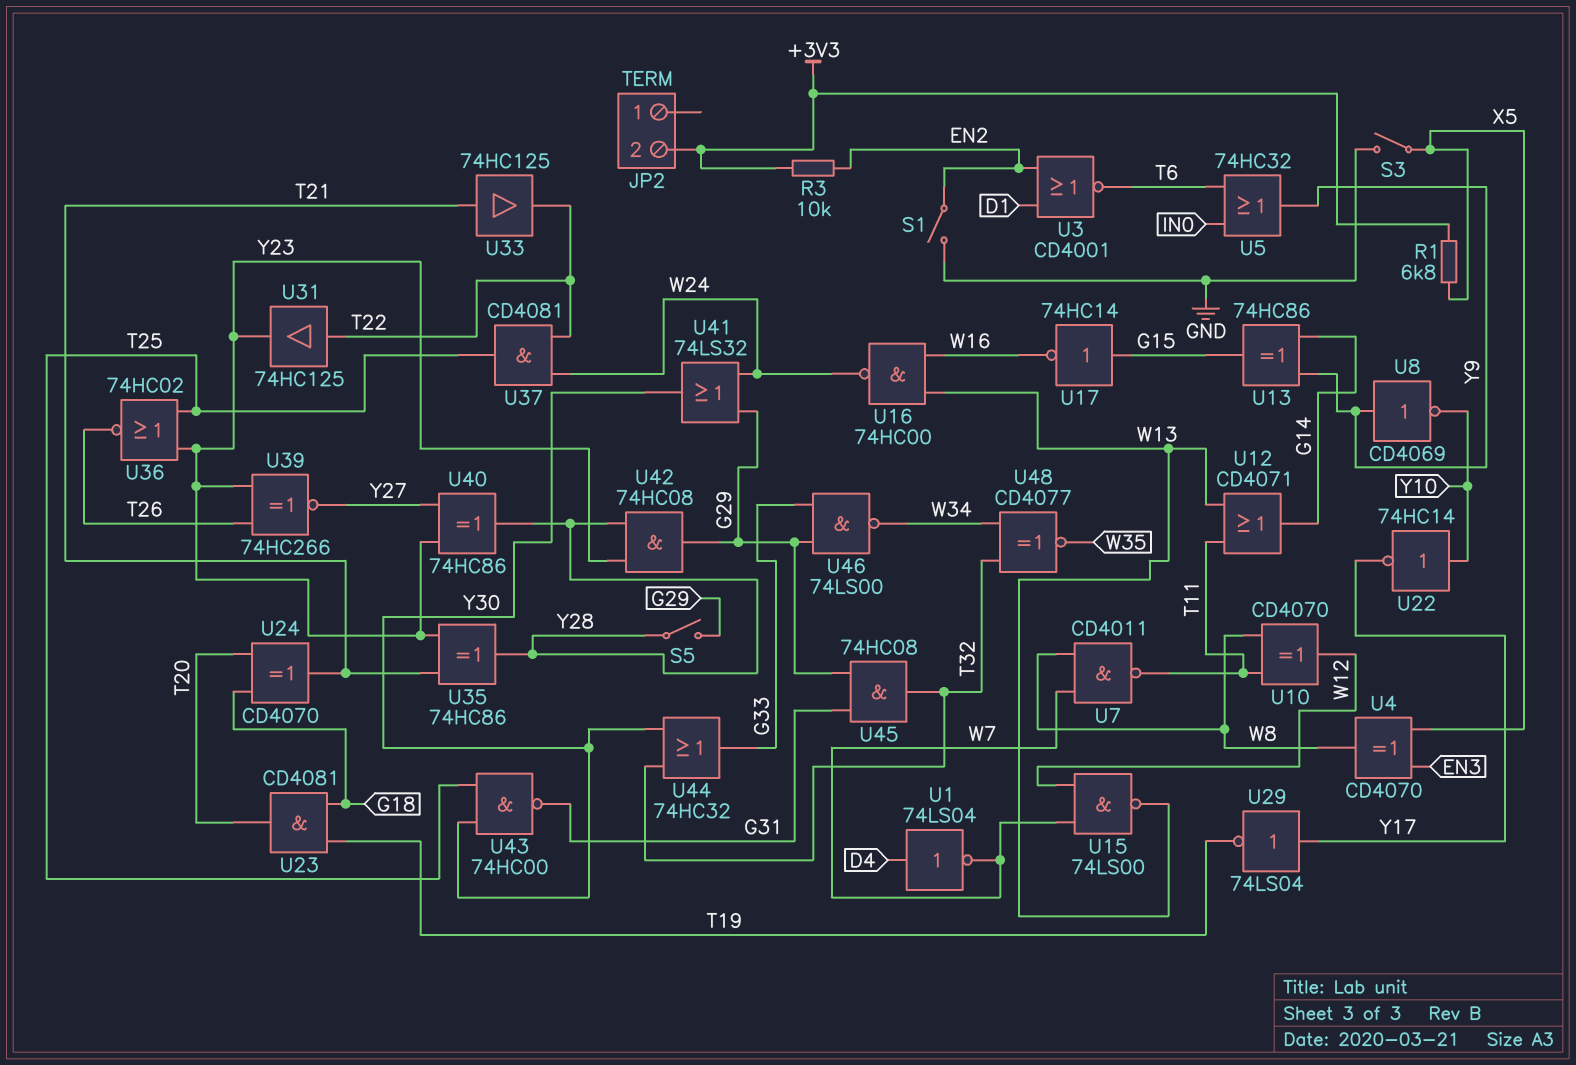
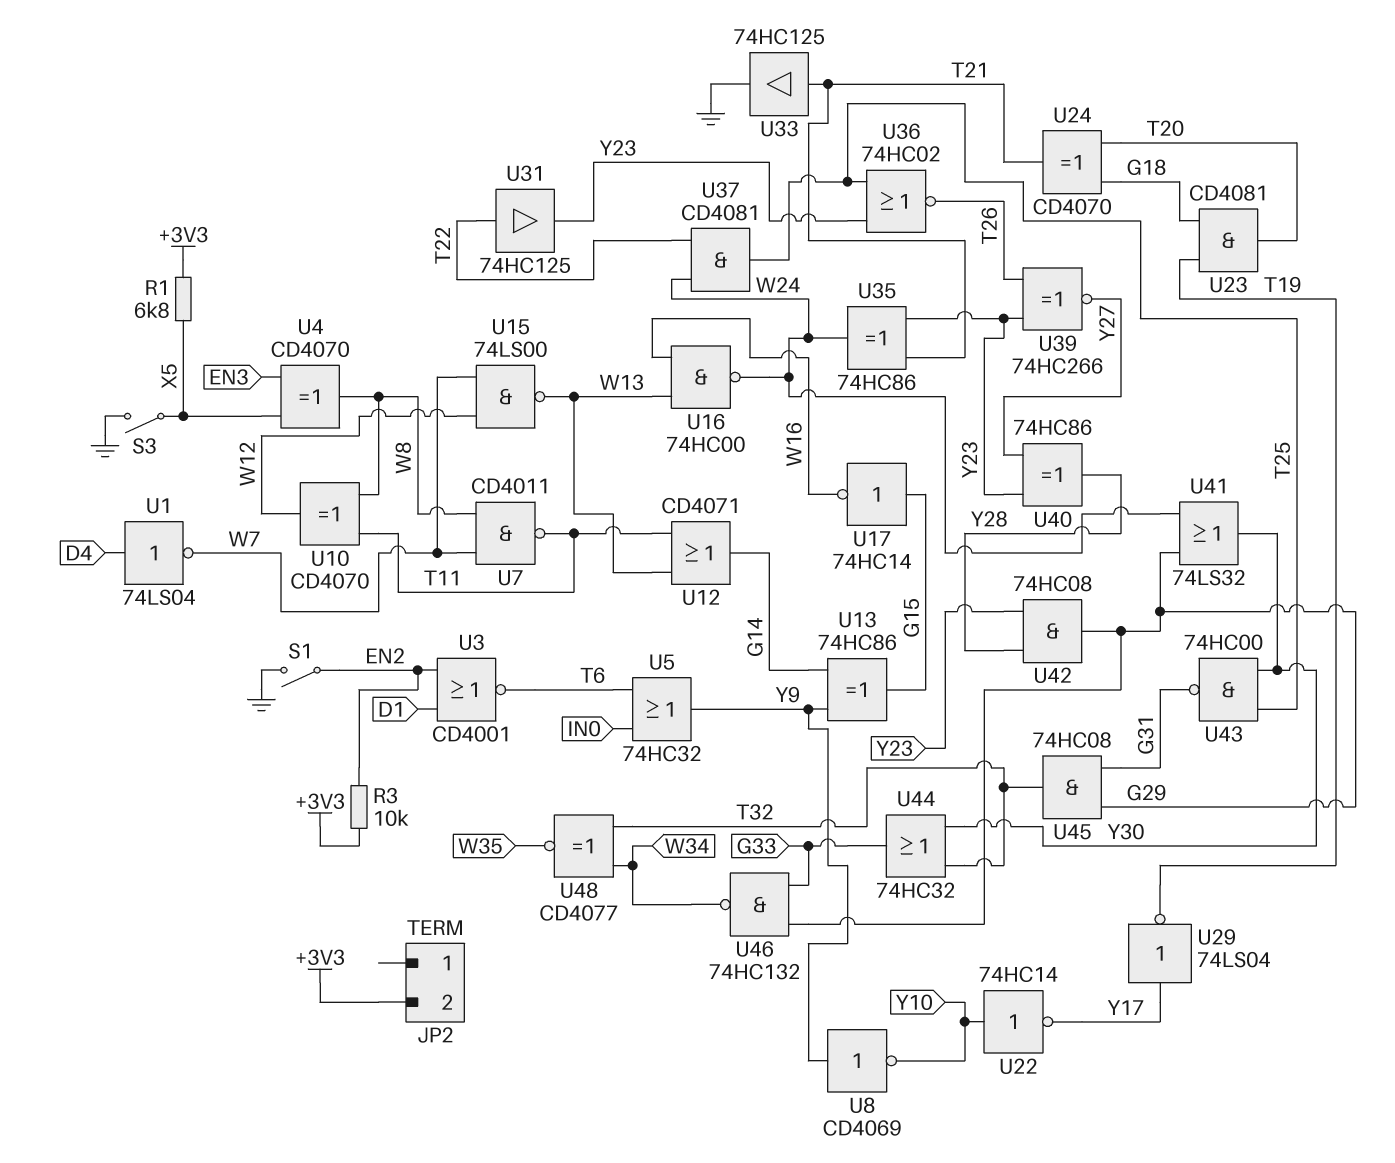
S5: switch (G29, Y28) -> none
U33: buffer 74HC125 (in T21, out T22) -> buffer 74HC125 (in T21, out GND)
U35: XOR 74HC86 (in T21, in Y23, out Y28) -> XOR 74HC86 (in T21, in Y23, out W24)
U46: NAND 74LS00 (in G29, in G33, out W34) -> NAND 74HC132 (in G29, in G33, out W34)

